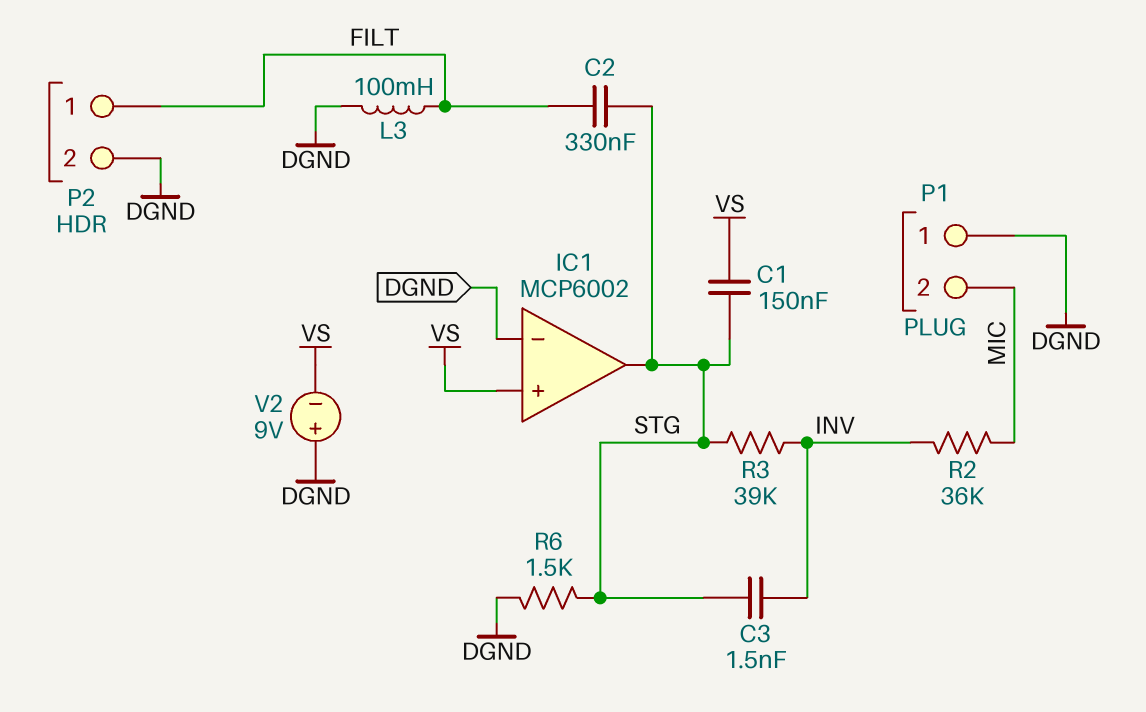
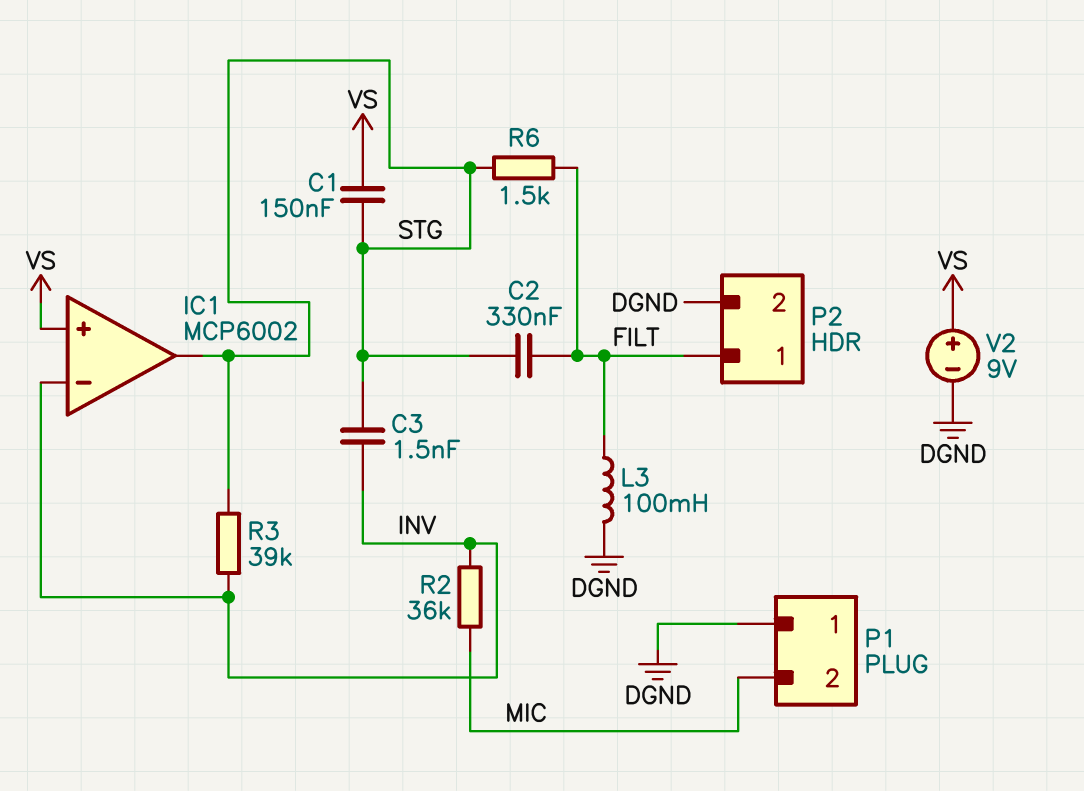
IC1 pin in-: DGND -> INV
R6: 1.5k (DGND, STG) -> 1.5k (FILT, STG)
V2: 9V (plus DGND, minus VS) -> 9V (plus VS, minus DGND)

